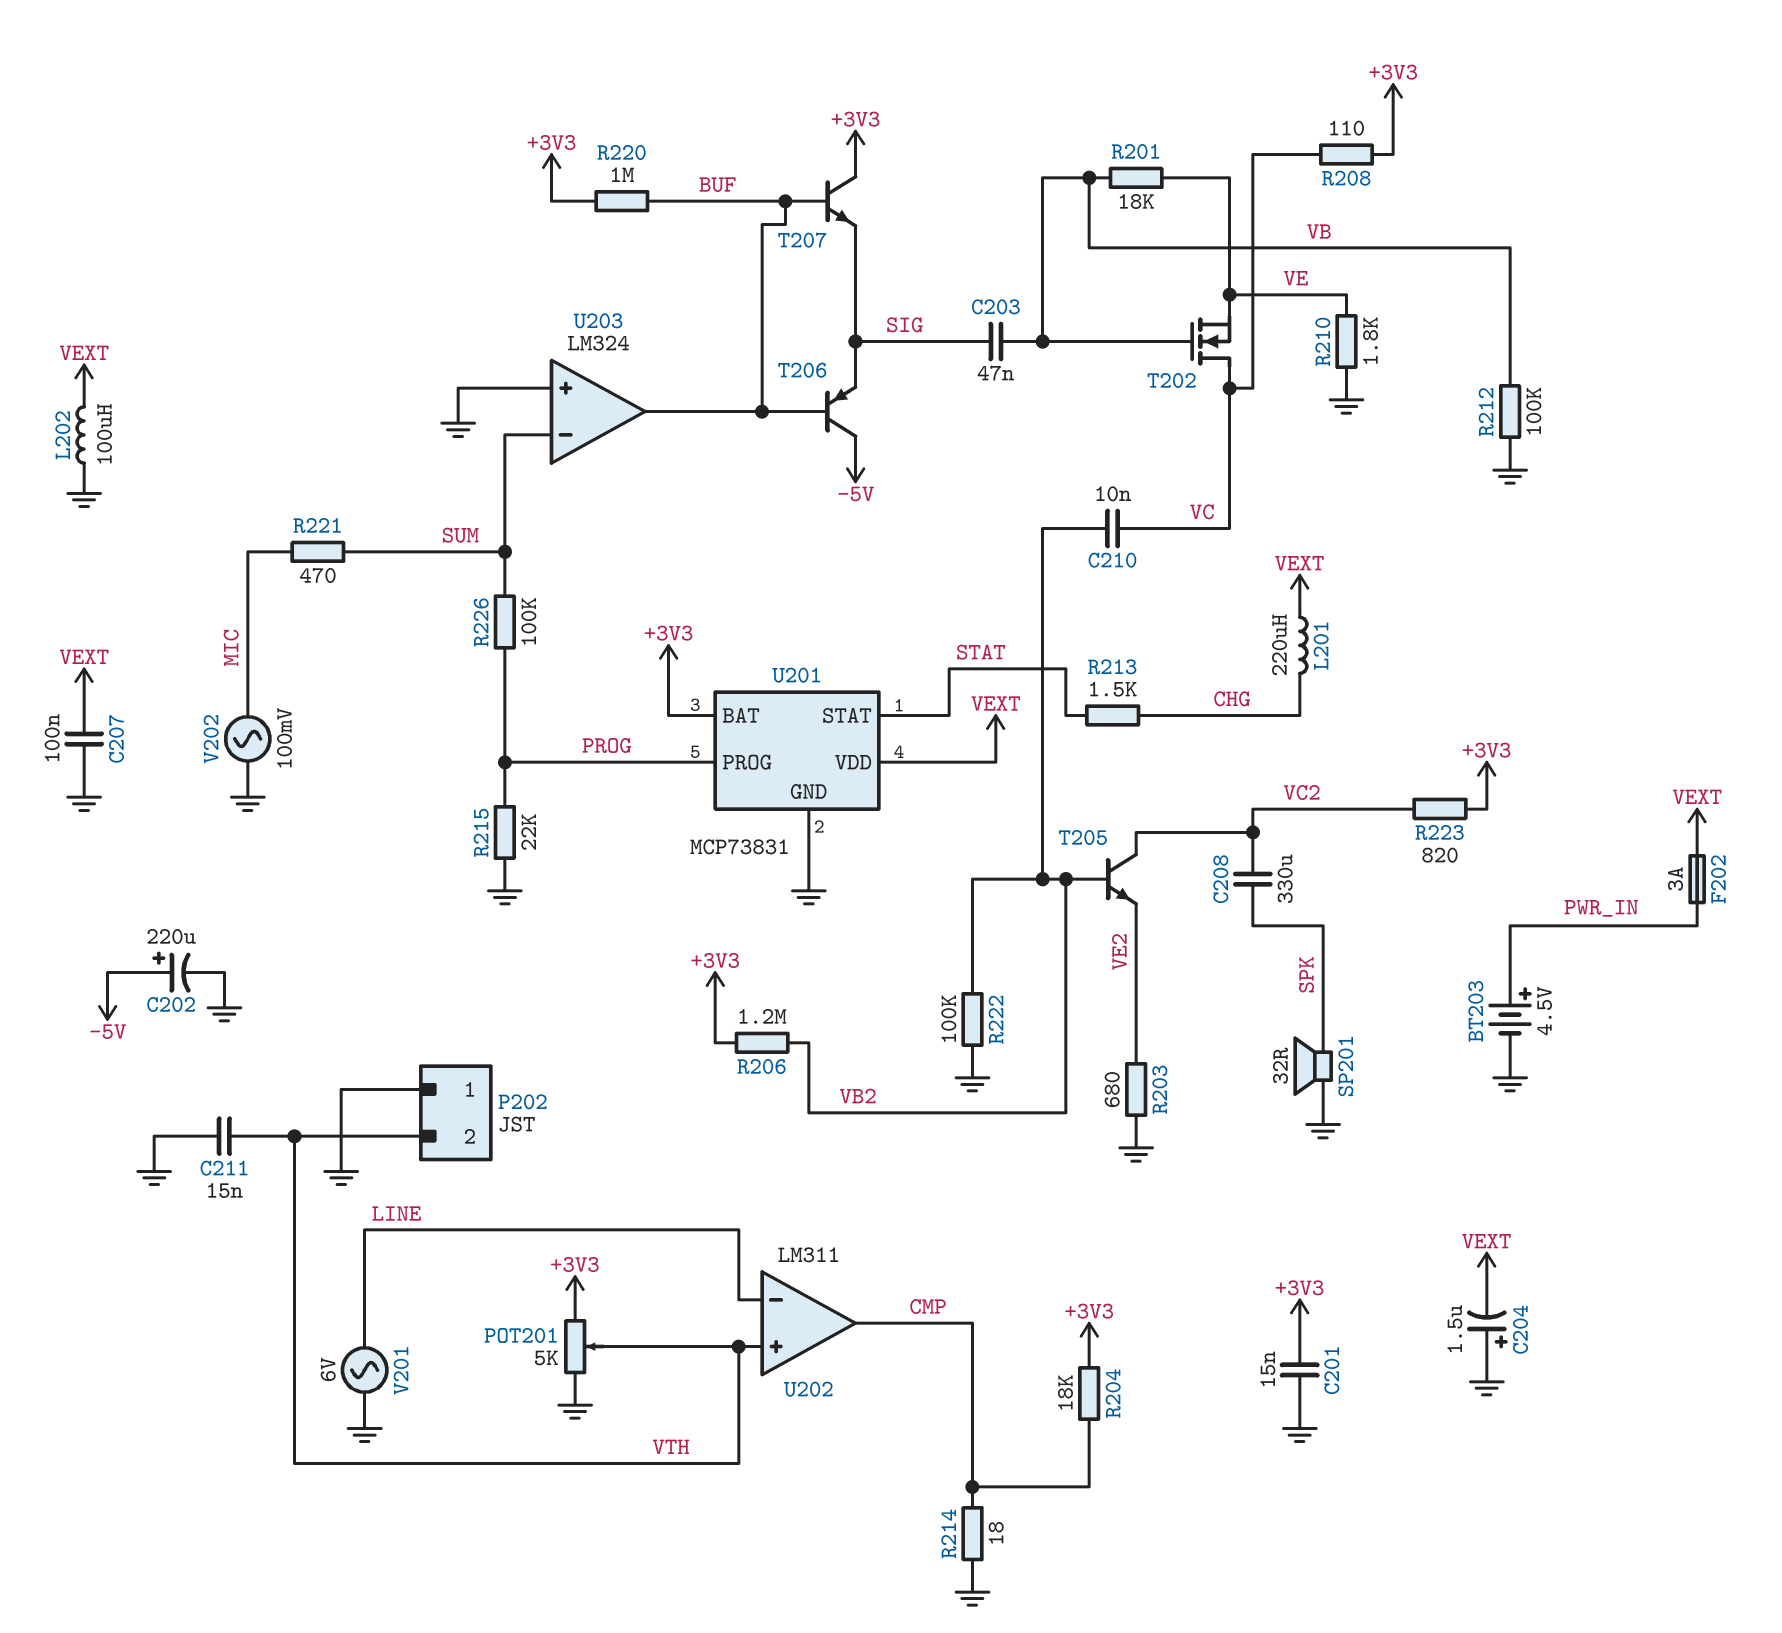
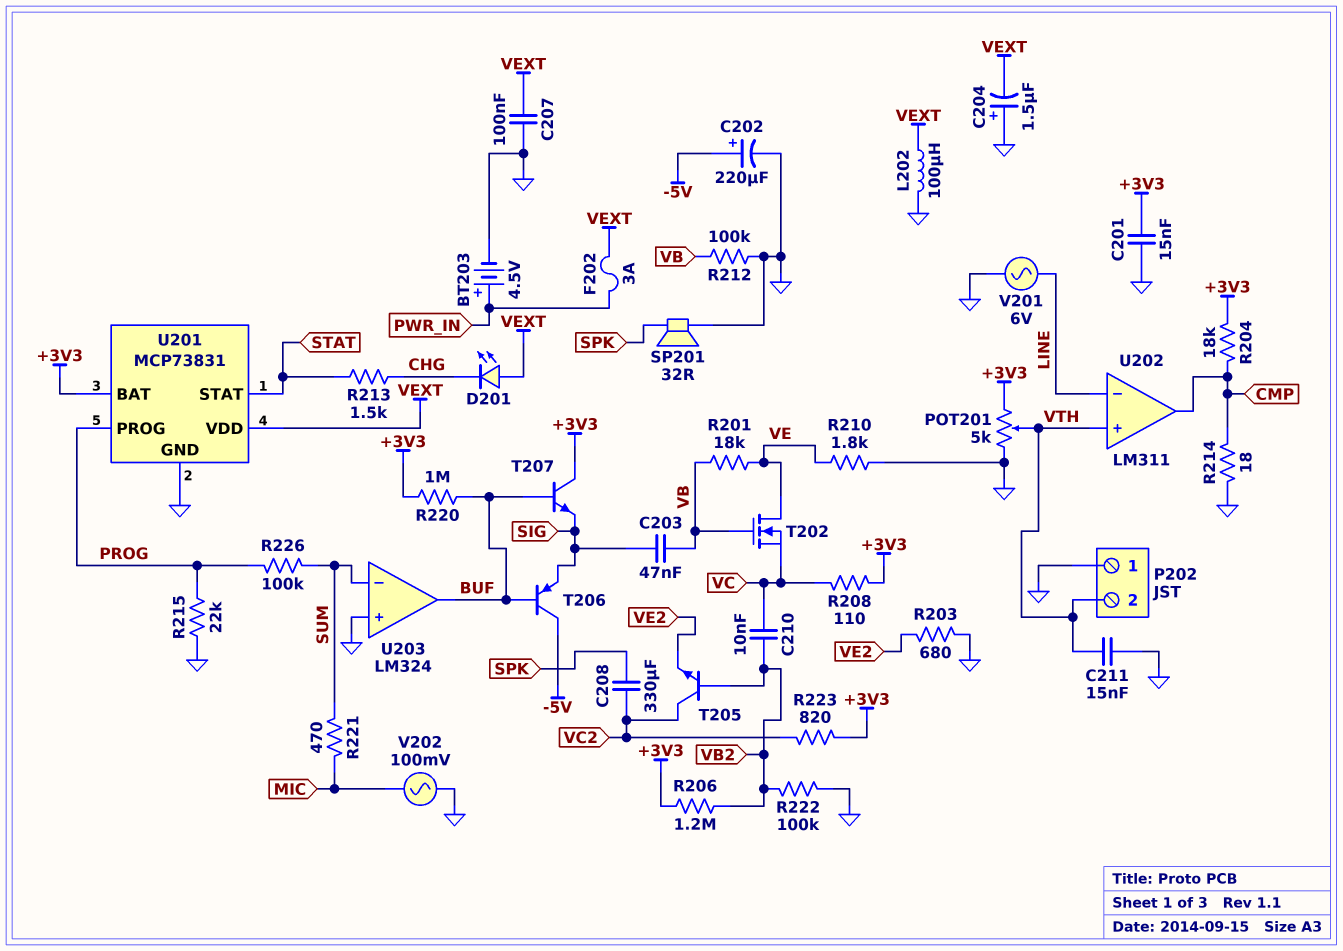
D201: none -> LED (A VEXT, K CHG)
L201: 220uH (CHG, VEXT) -> none
T202: NMOS (G VB, D VC, S VE) -> NMOS (G VB, D VE, S VC)

